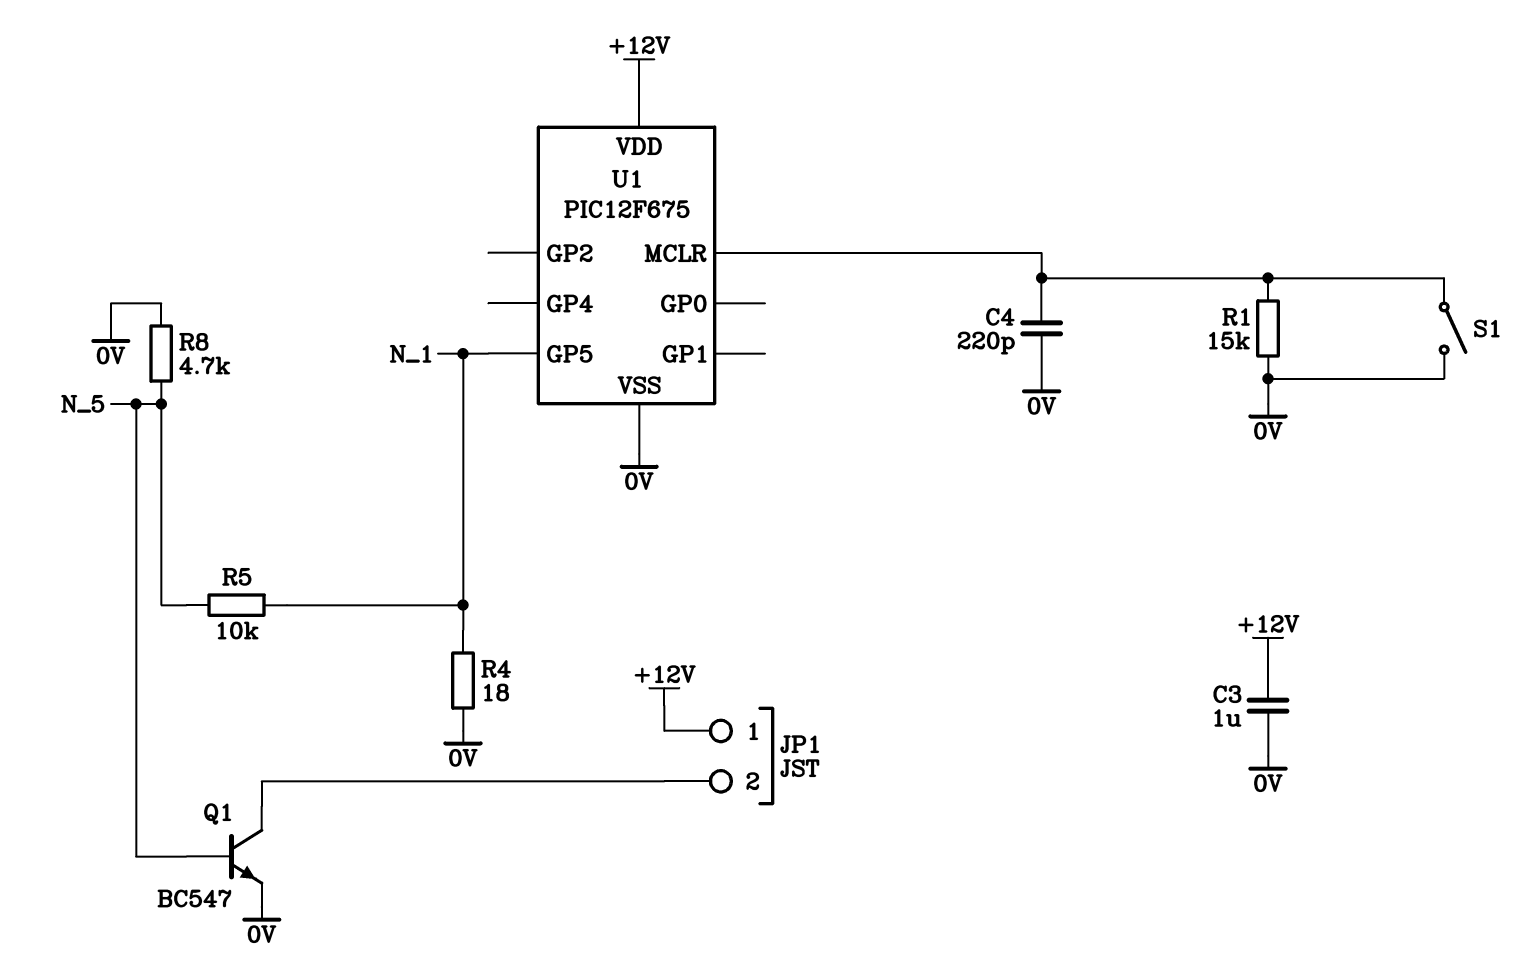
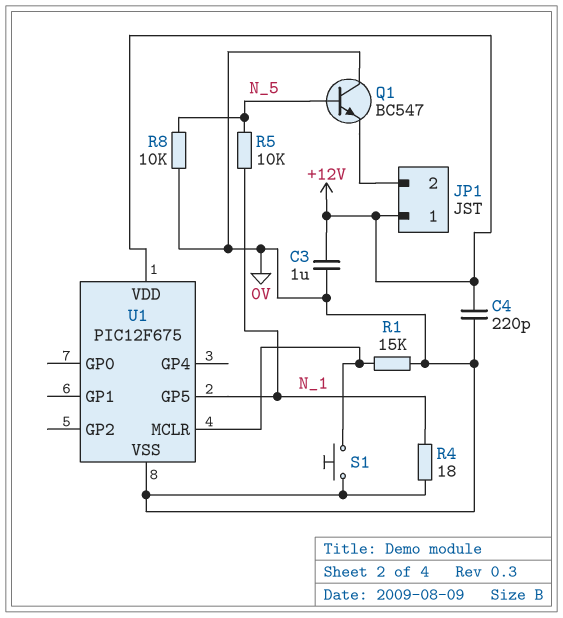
C4: 220pF (0V, U1/MCLR) -> 220pF (+12V, 0V)
Q1: NPN BC547 (B N_5, C JP1/2, E 0V) -> NPN BC547 (B N_5, C 0V, E JP1/2)
R8: 4.7k (0V, N_5) -> 10k (0V, N_5)
S1: switch (0V, U1/MCLR) -> button (0V, U1/MCLR)

